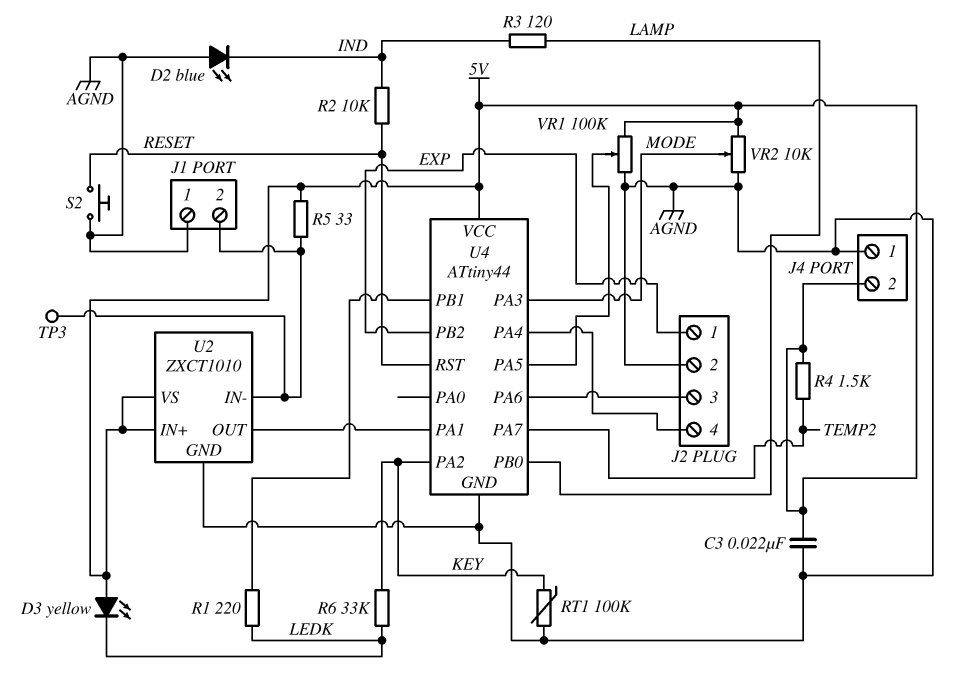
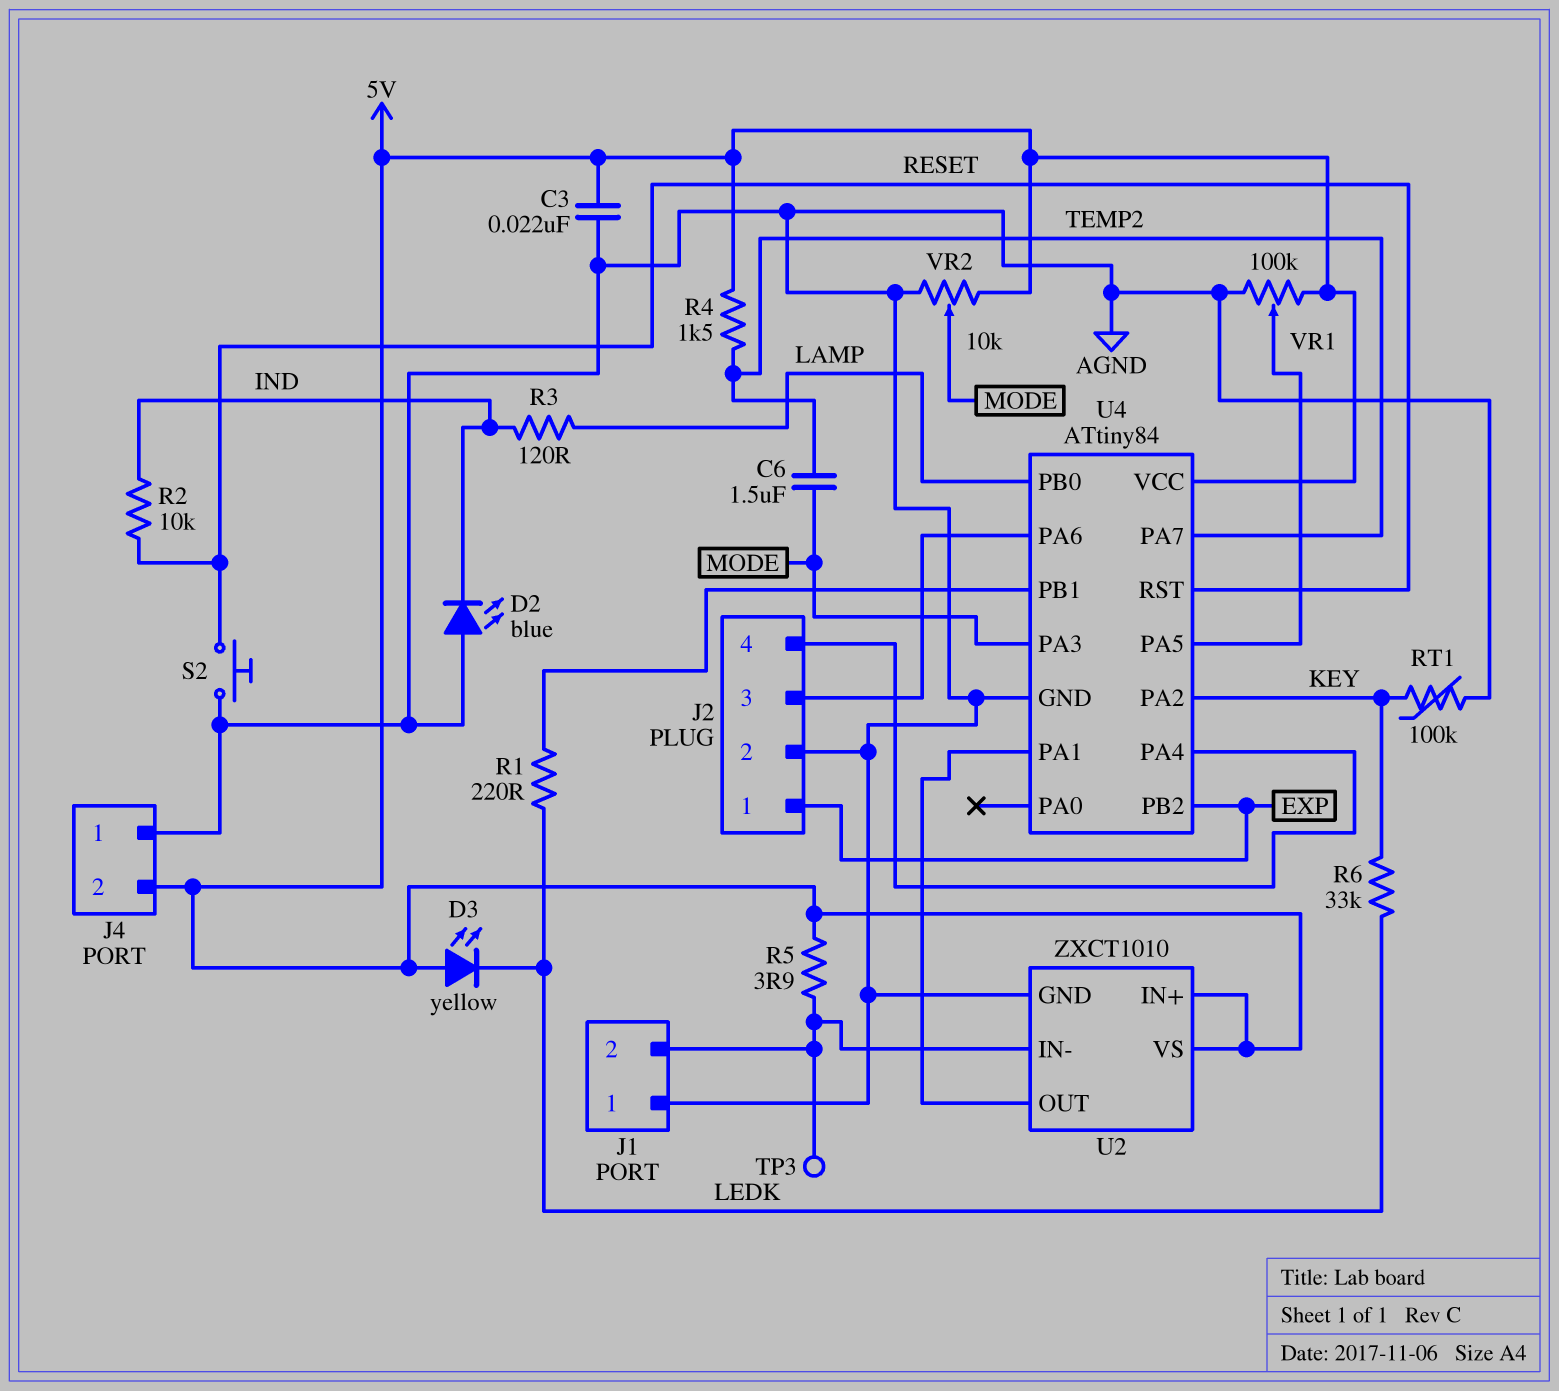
C6: none -> 1.5uF (MODE, TEMP2)
R5: 33 (5V, J1/2) -> 3.9 (5V, J1/2)
U4: ATtiny44 -> ATtiny84

